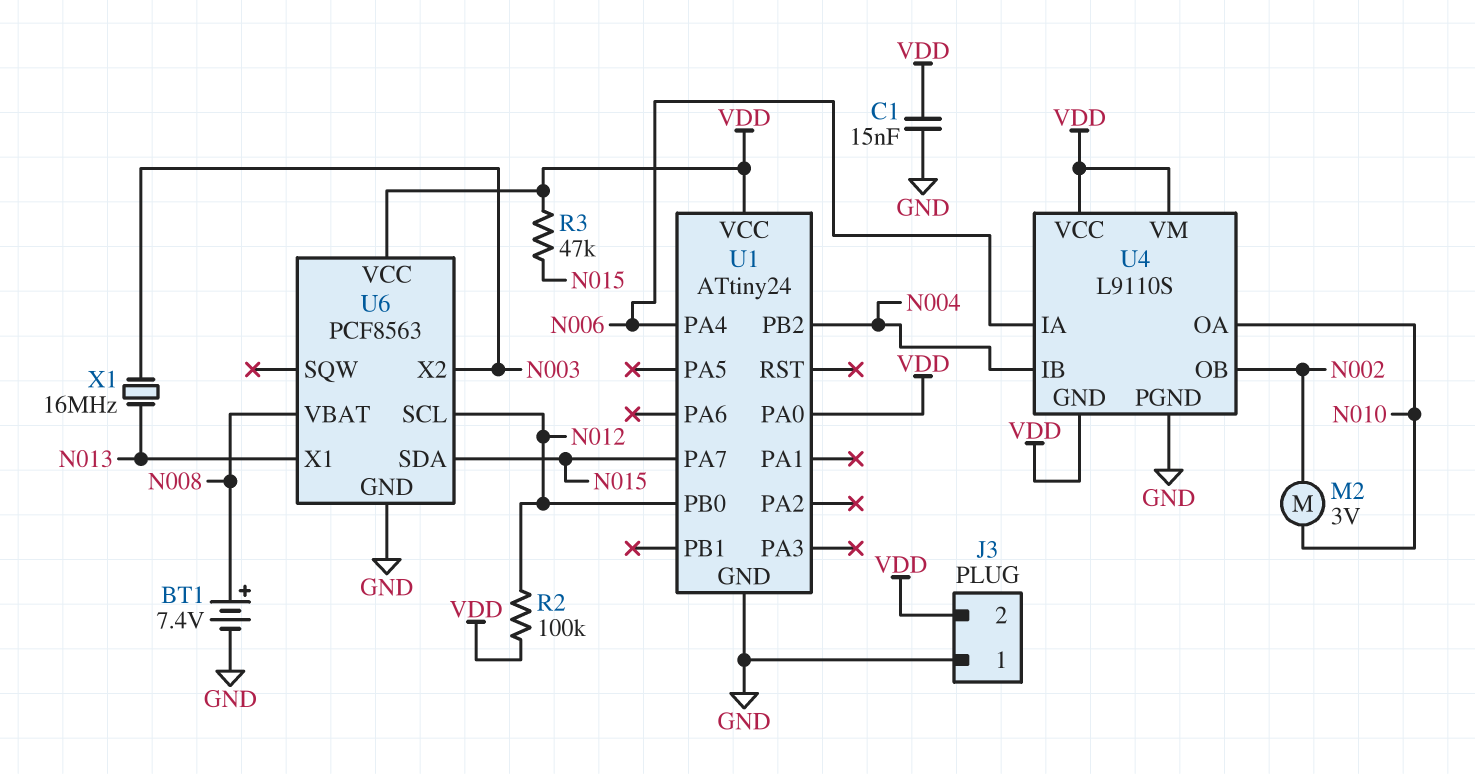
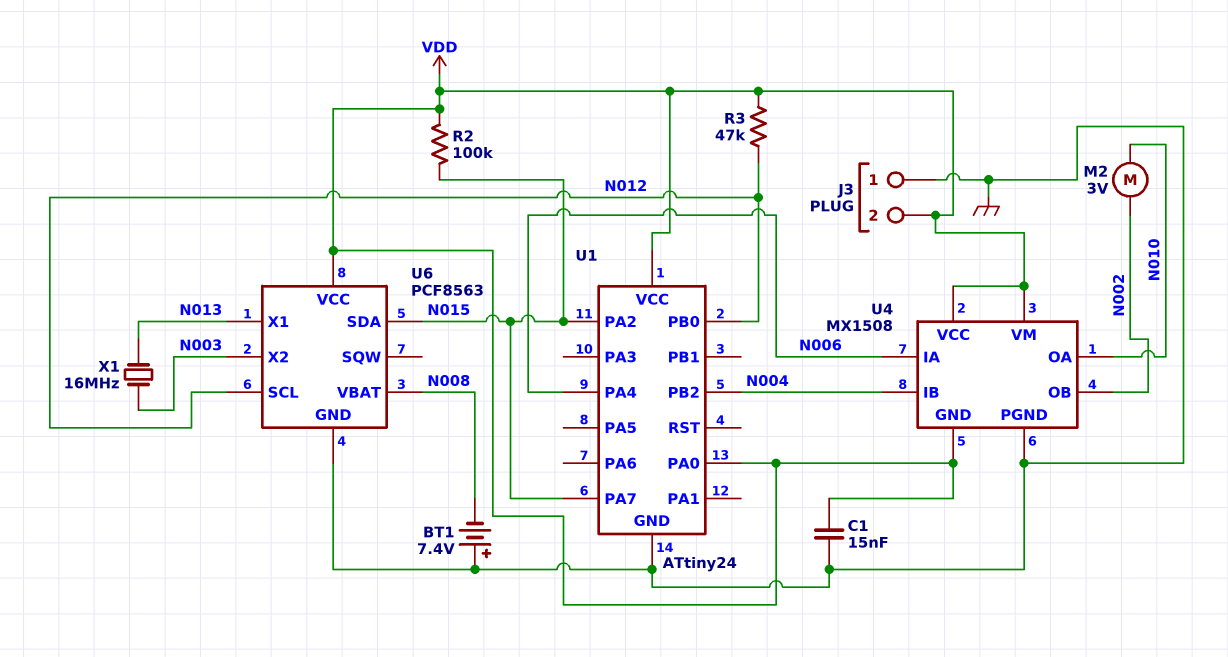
BT1: 7.4V (plus N008, minus GND) -> 7.4V (plus GND, minus N008)
R2: 100k (N012, VDD) -> 100k (N015, VDD)
R3: 47k (N015, VDD) -> 47k (N012, VDD)
U1 pin PA2: none -> N015
U4: L9110S -> MX1508

